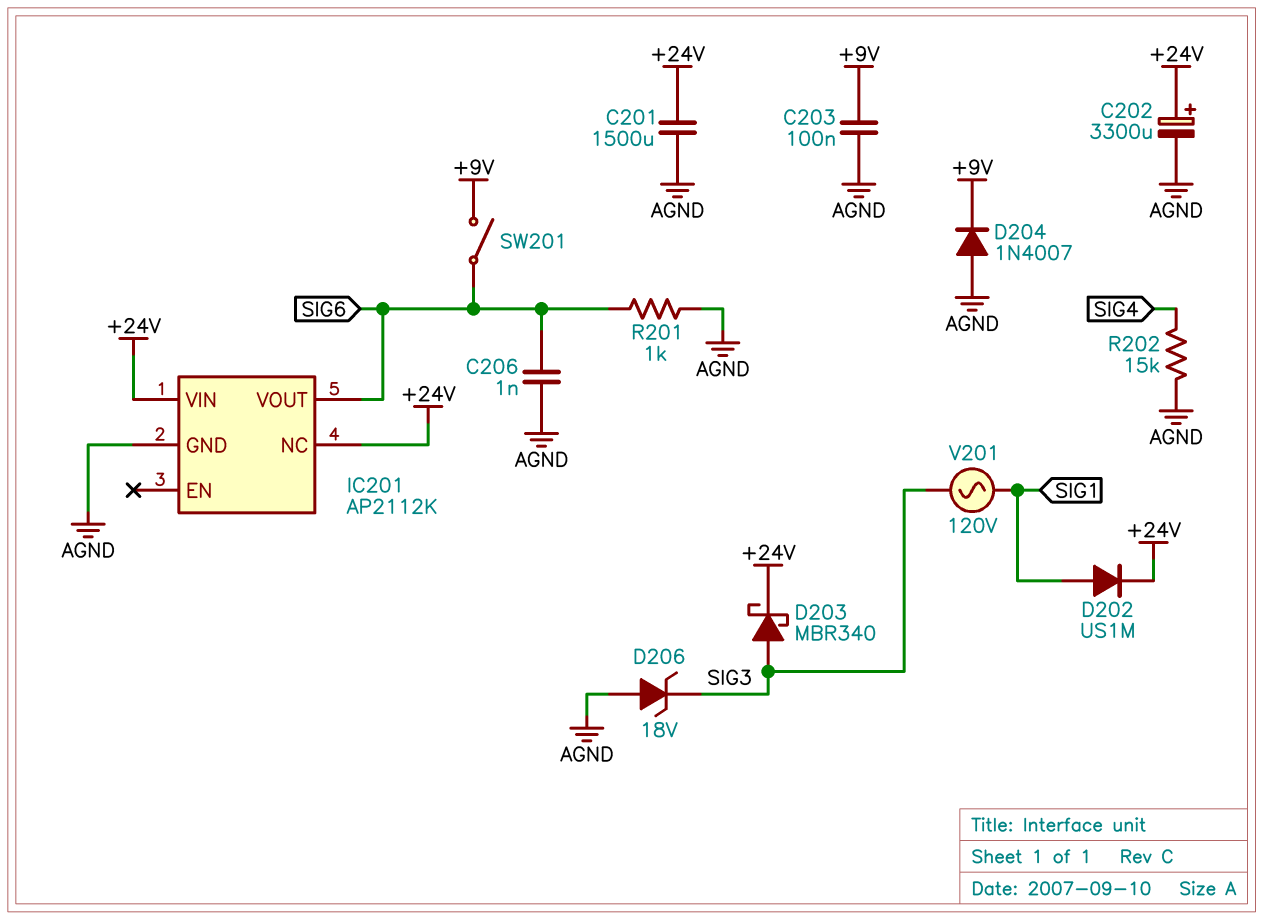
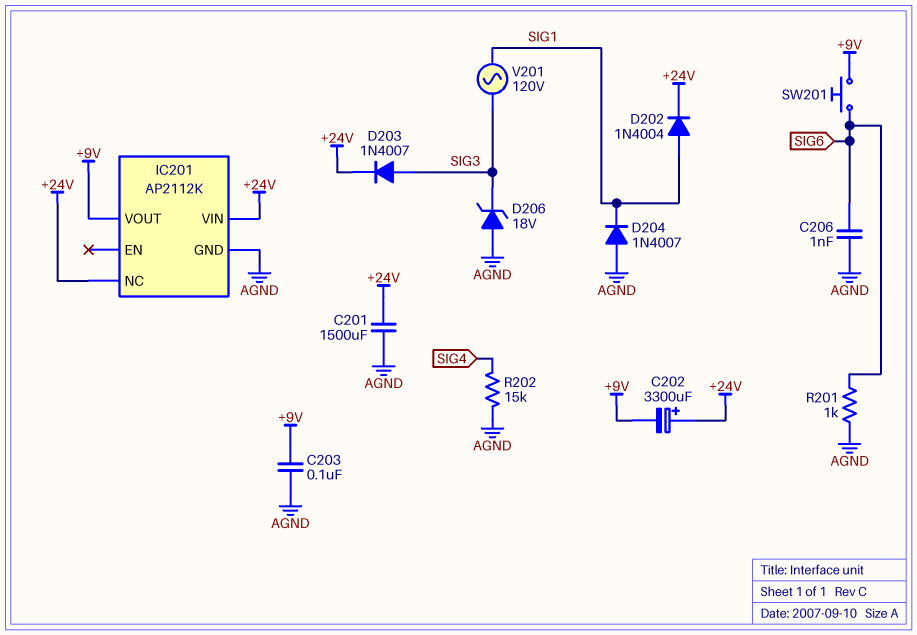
C202: 3300uF (plus +24V, minus AGND) -> 3300uF (plus +24V, minus +9V)
D202: diode US1M (A SIG1, K +24V) -> diode 1N4004 (A SIG1, K +24V)
D203: schottky MBR340 (A SIG3, K +24V) -> diode 1N4007 (A SIG3, K +24V)
D204: diode 1N4007 (A AGND, K +9V) -> diode 1N4007 (A AGND, K SIG1)
IC201 pin VOUT: SIG6 -> +9V
SW201: switch (+9V, SIG6) -> button (+9V, SIG6)

